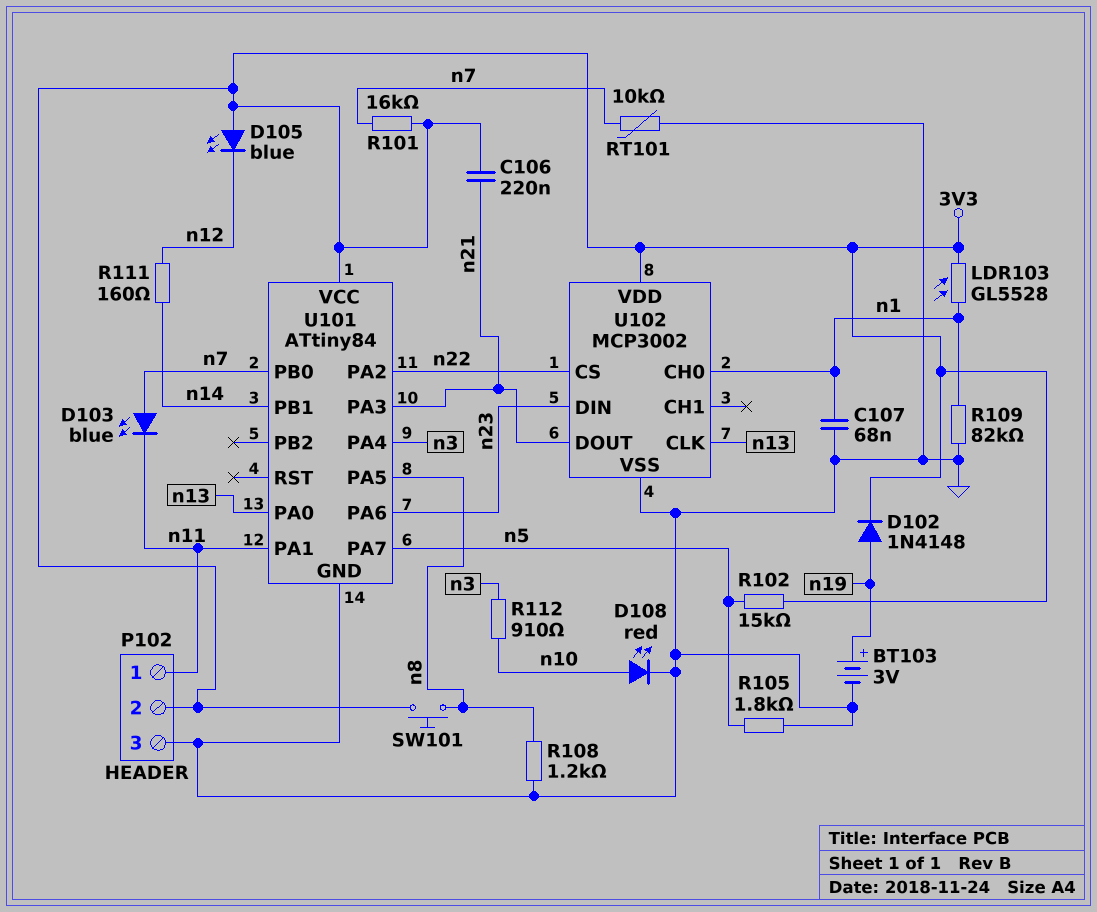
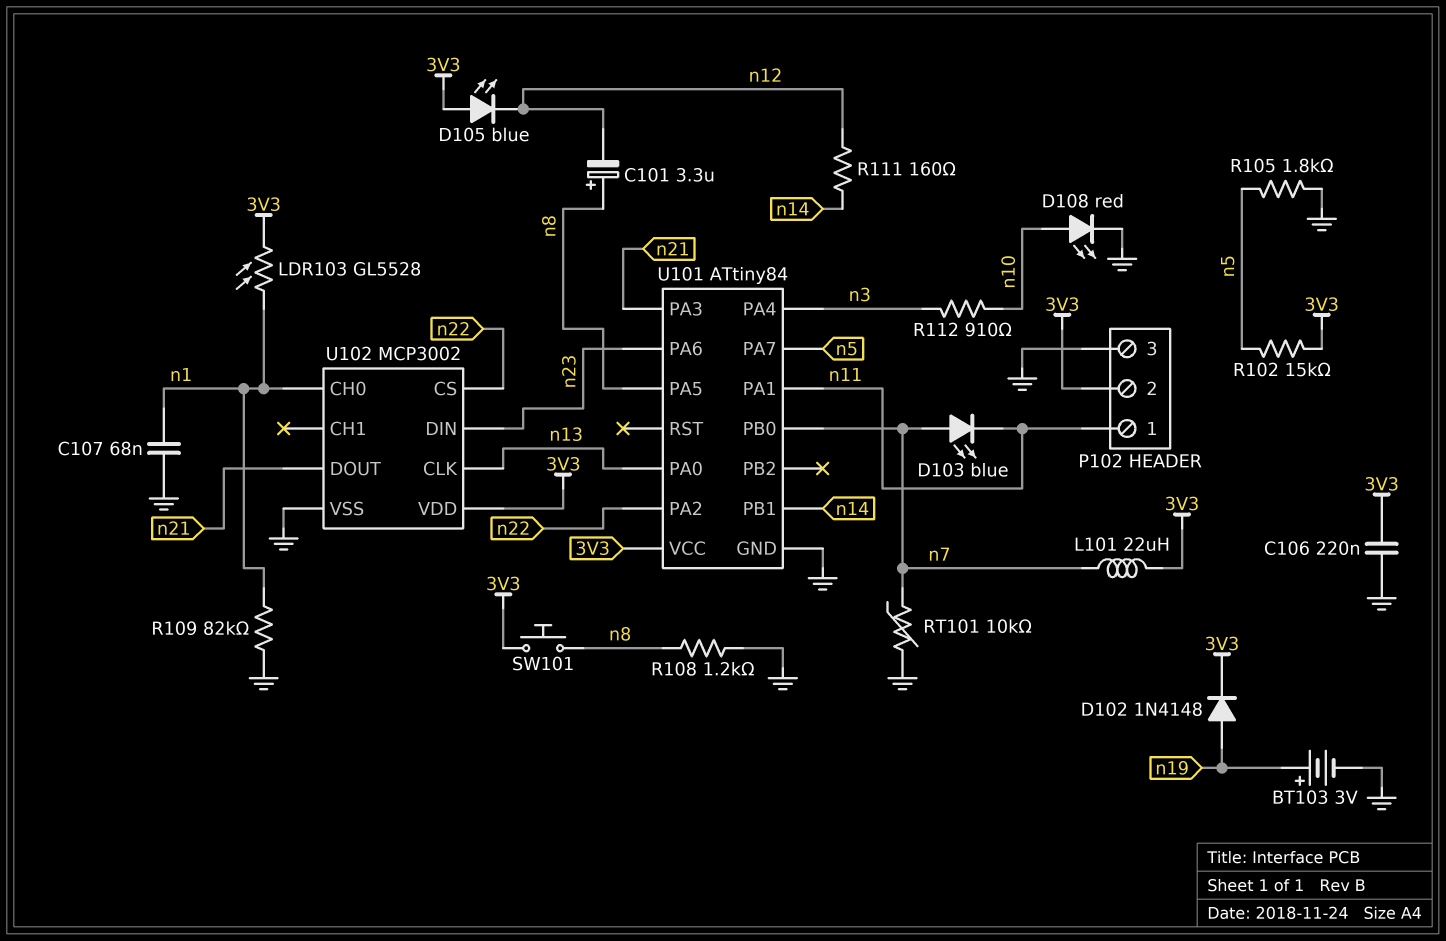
C101: none -> 3.3uF (plus n8, minus n12)
C106: 220nF (3V3, n21) -> 220nF (3V3, GND)
L101: none -> 22uH (3V3, n7)
R101: 16k (3V3, n7) -> none

